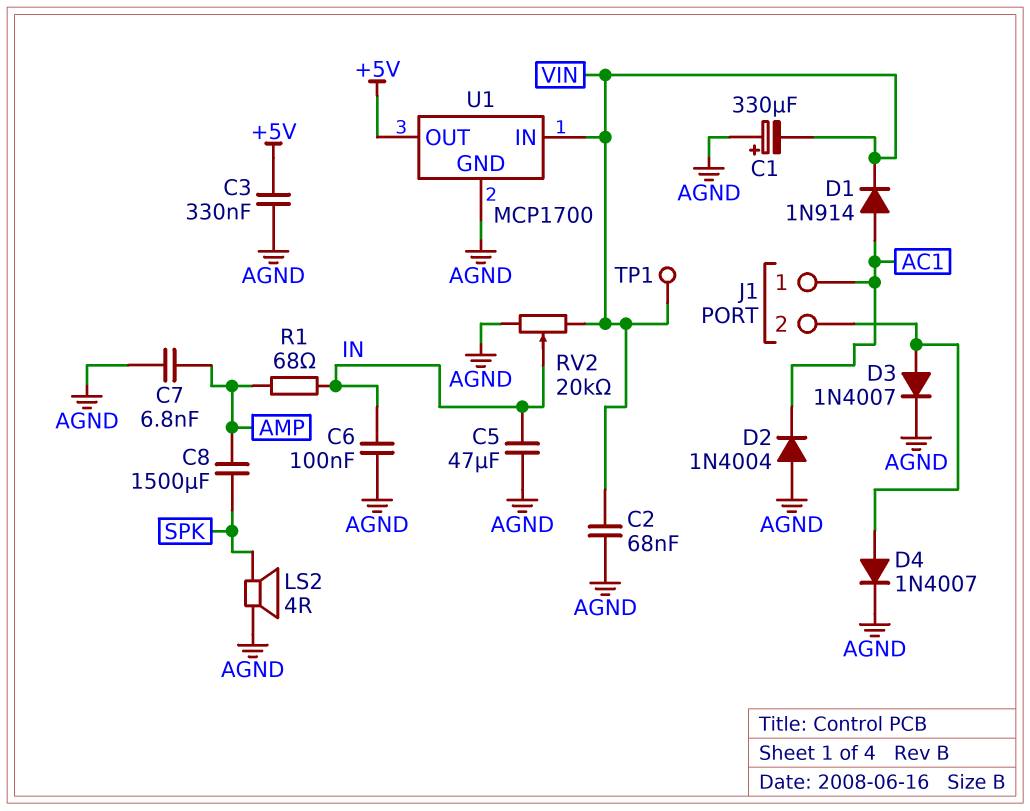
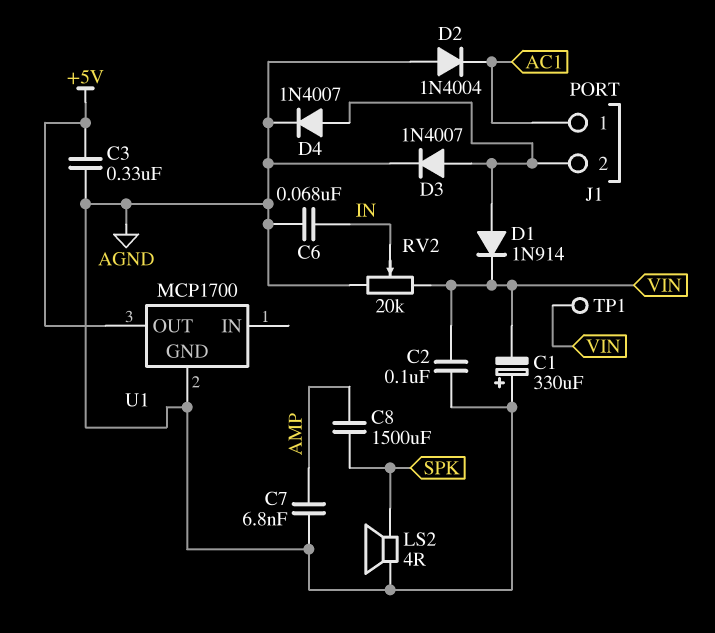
C2: 68nF (AGND, VIN) -> 100nF (AGND, VIN)
C5: 47uF (AGND, IN) -> none
C6: 100nF (AGND, IN) -> 68nF (AGND, IN)
D1: diode 1N914 (A AC1, K VIN) -> diode 1N914 (A J1/2, K VIN)
R1: 68 (AMP, IN) -> none
U1 pin IN: VIN -> none

